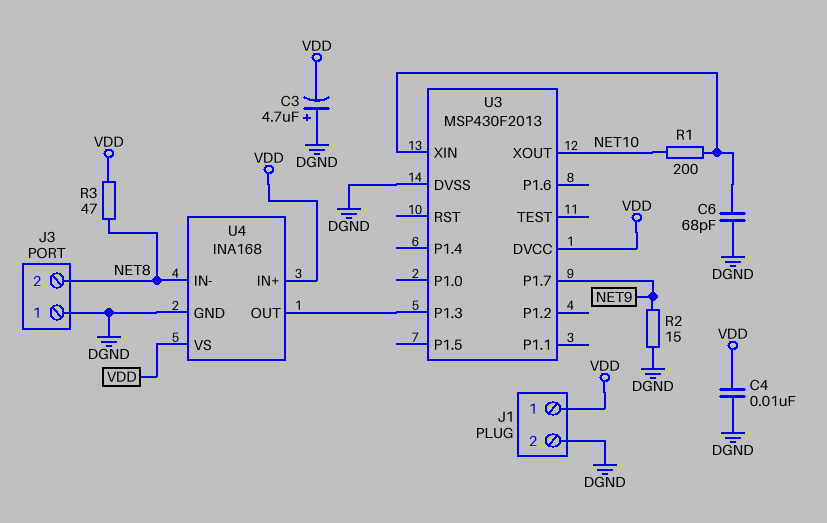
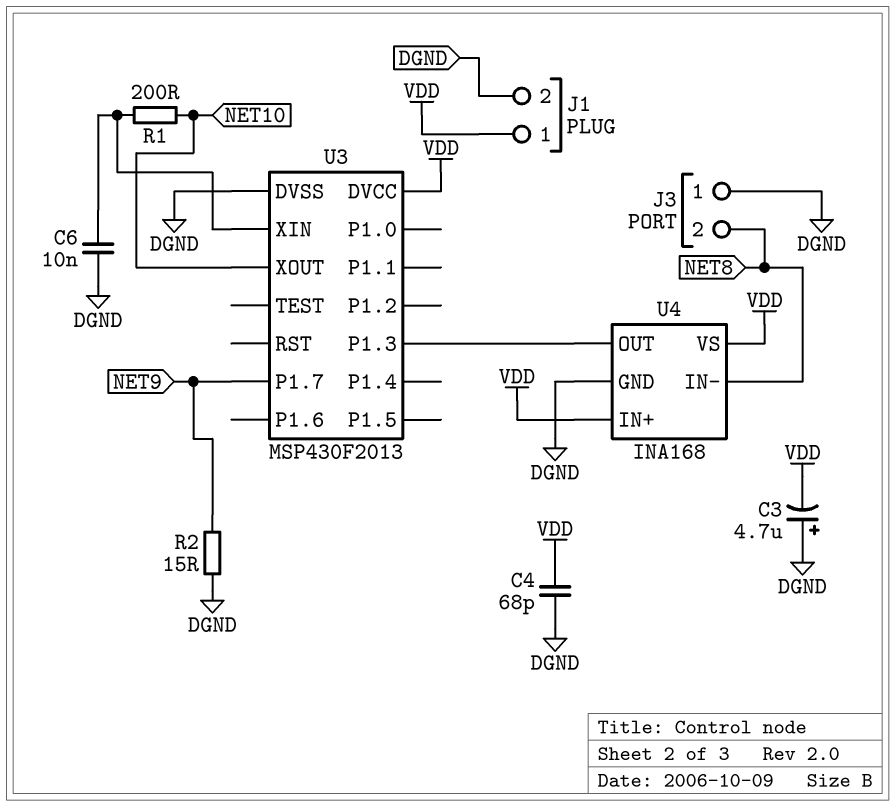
C4: 10nF (DGND, VDD) -> 68pF (DGND, VDD)
C6: 68pF (DGND, U3/XIN) -> 10nF (DGND, U3/XIN)
R3: 47 (NET8, VDD) -> none

